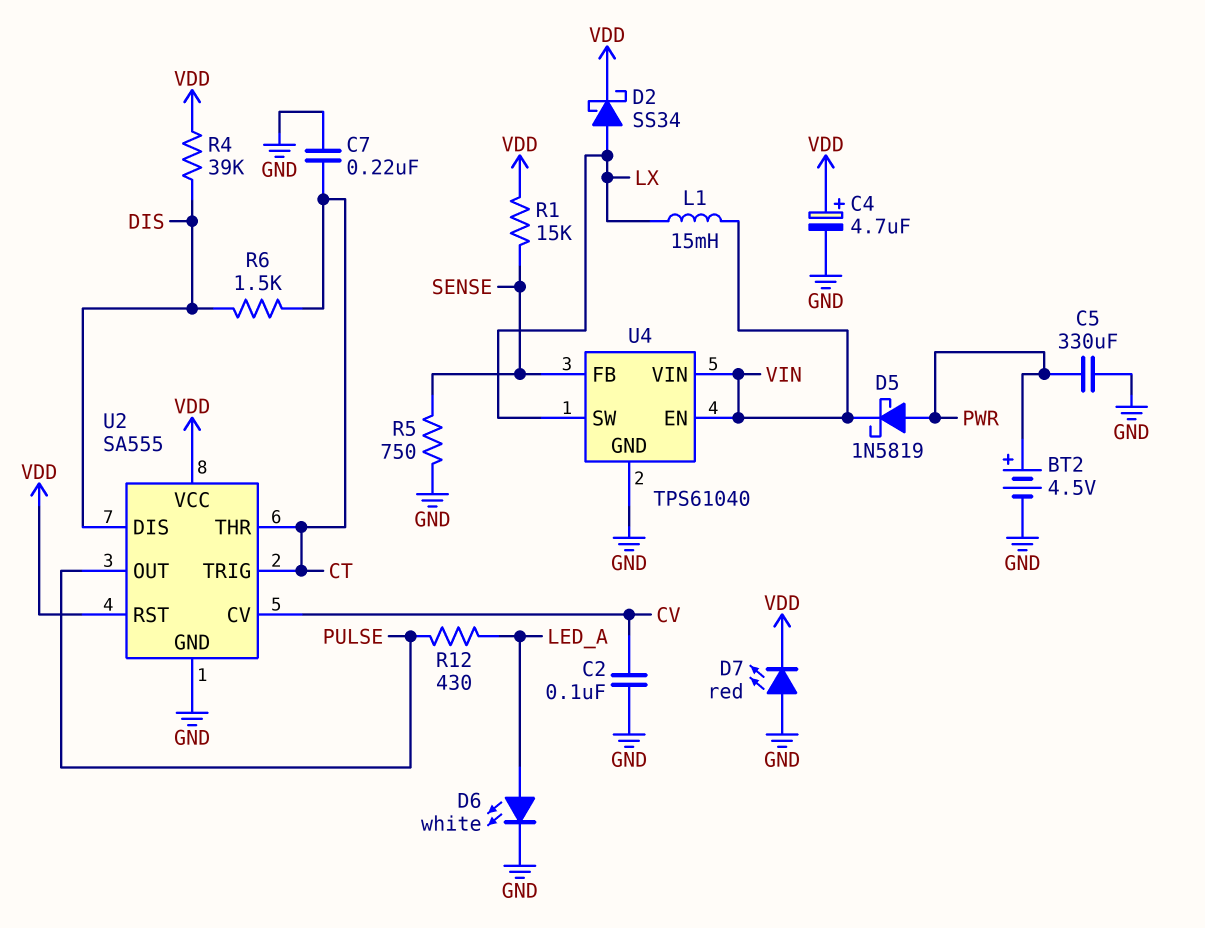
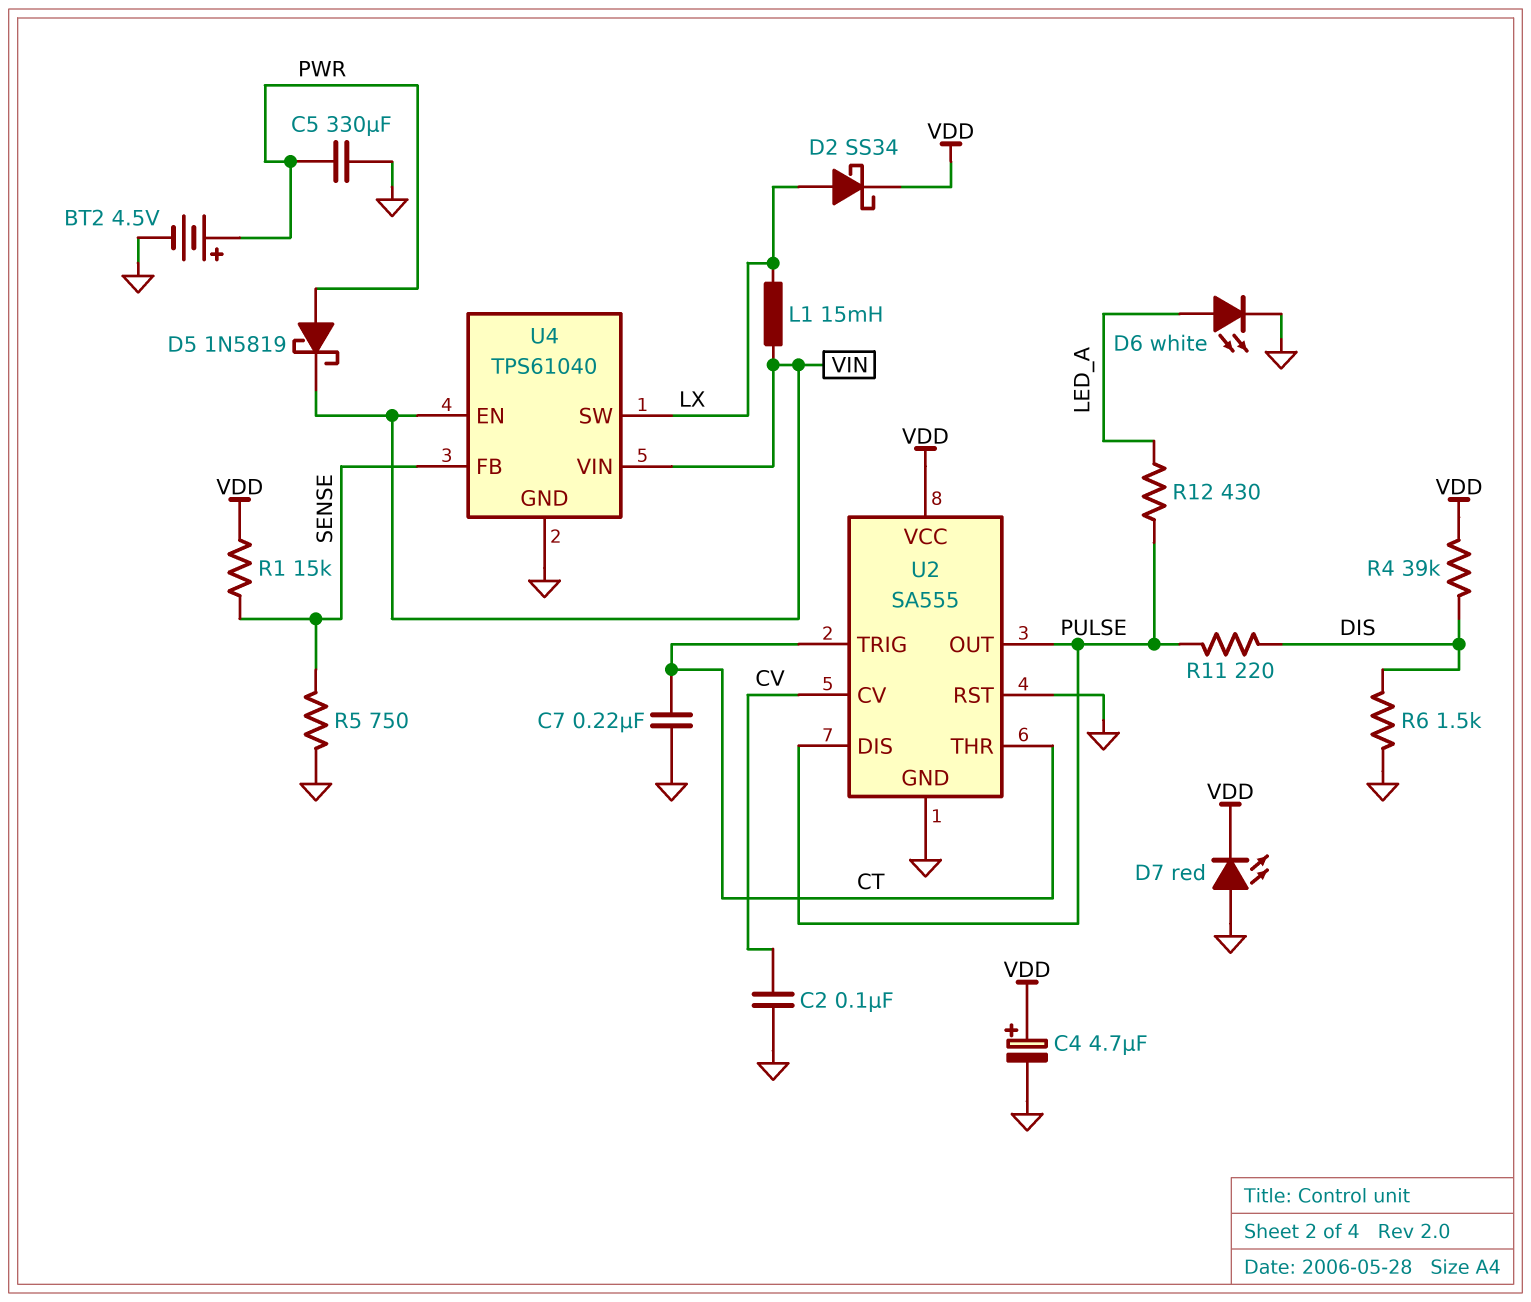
R6: 1.5k (CT, DIS) -> 1.5k (DIS, GND)
R11: none -> 220 (DIS, PULSE)
U2 pin DIS: DIS -> PULSE
U2 pin RST: VDD -> GND

